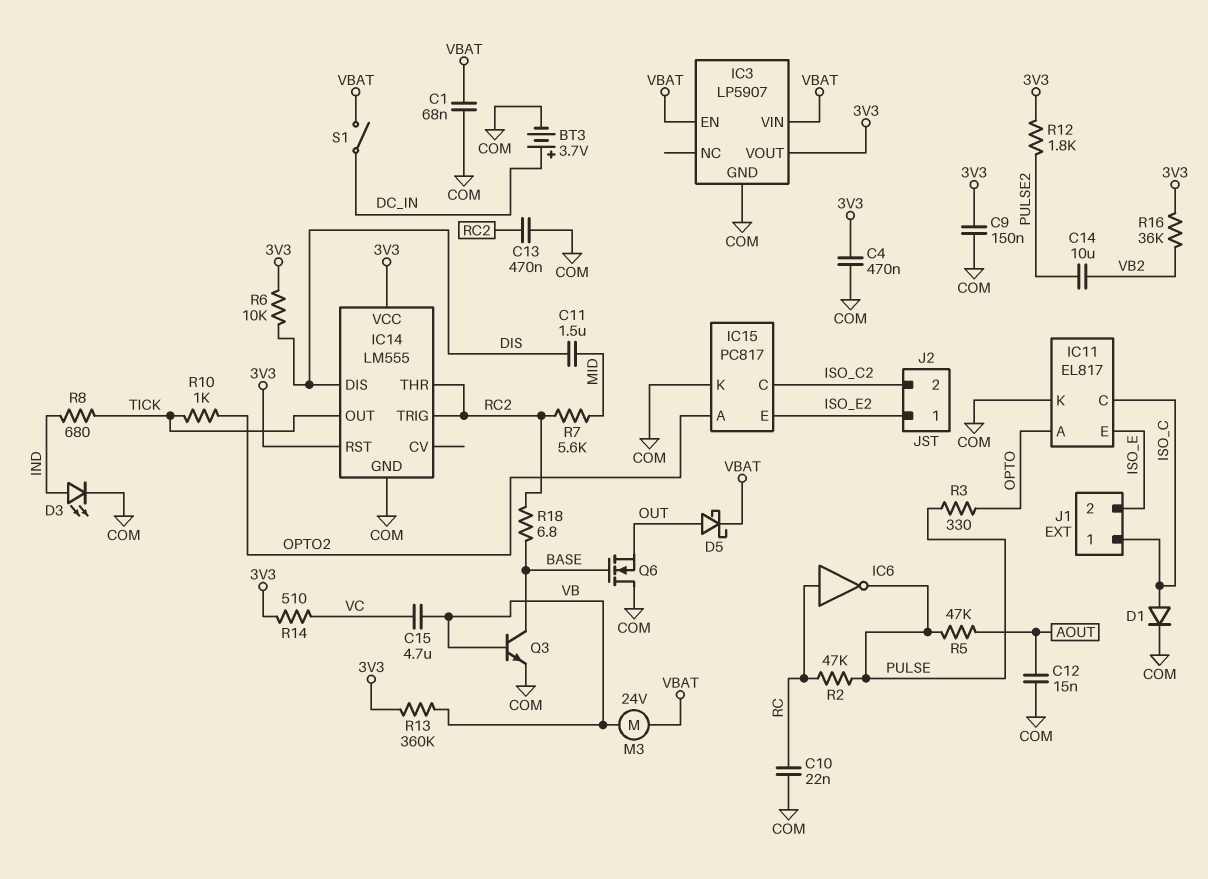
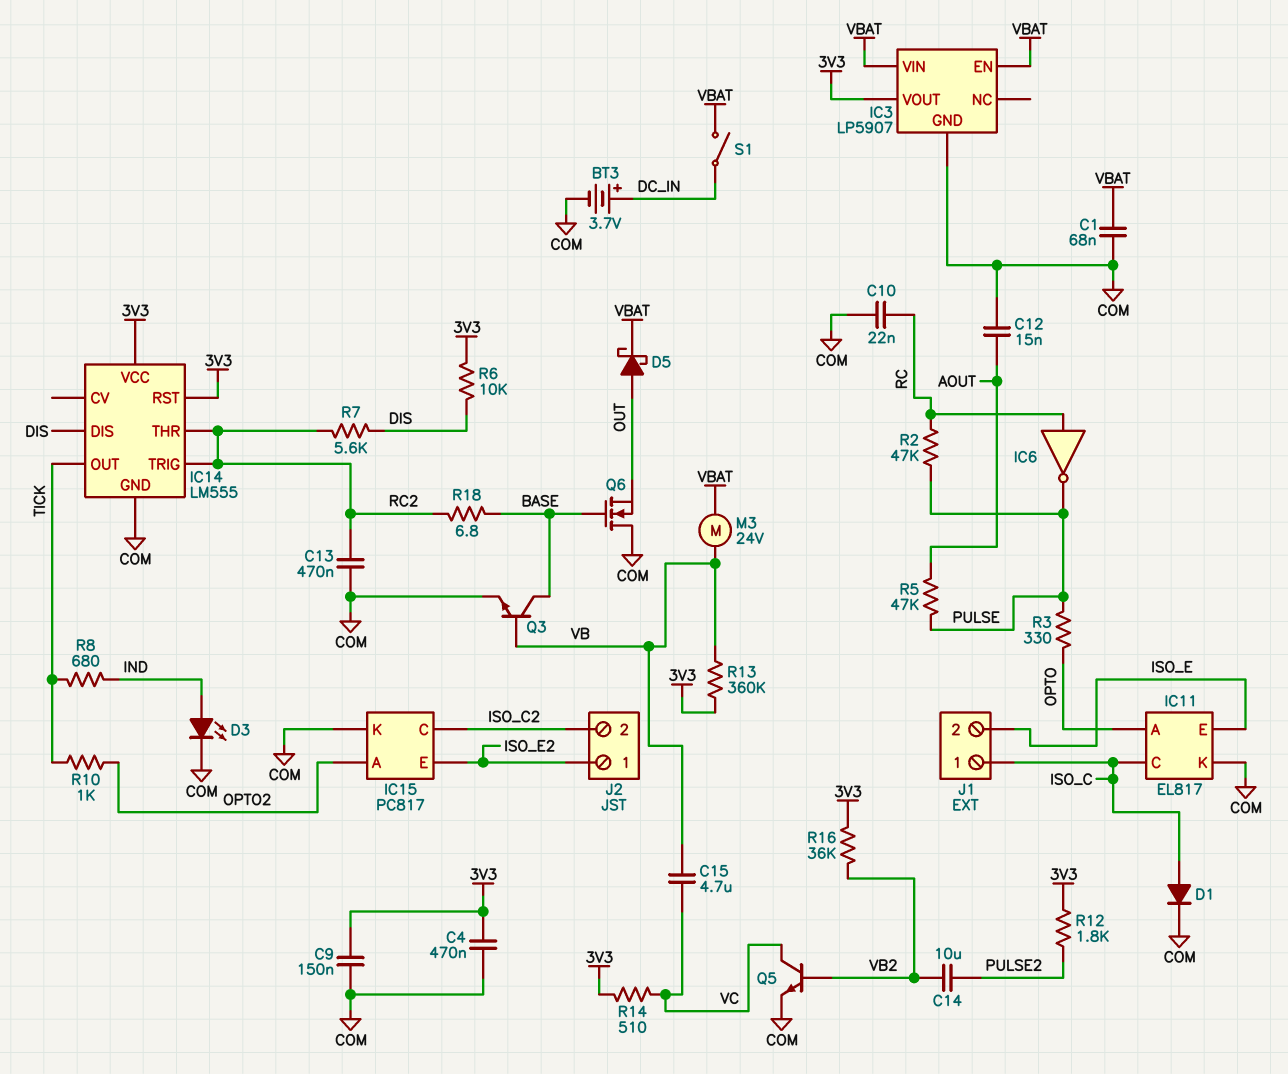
C11: 1.5uF (DIS, MID) -> none
Q5: none -> NPN (B VB2, C VC, E COM)
R7: 5.6k (MID, RC2) -> 5.6k (DIS, RC2)

